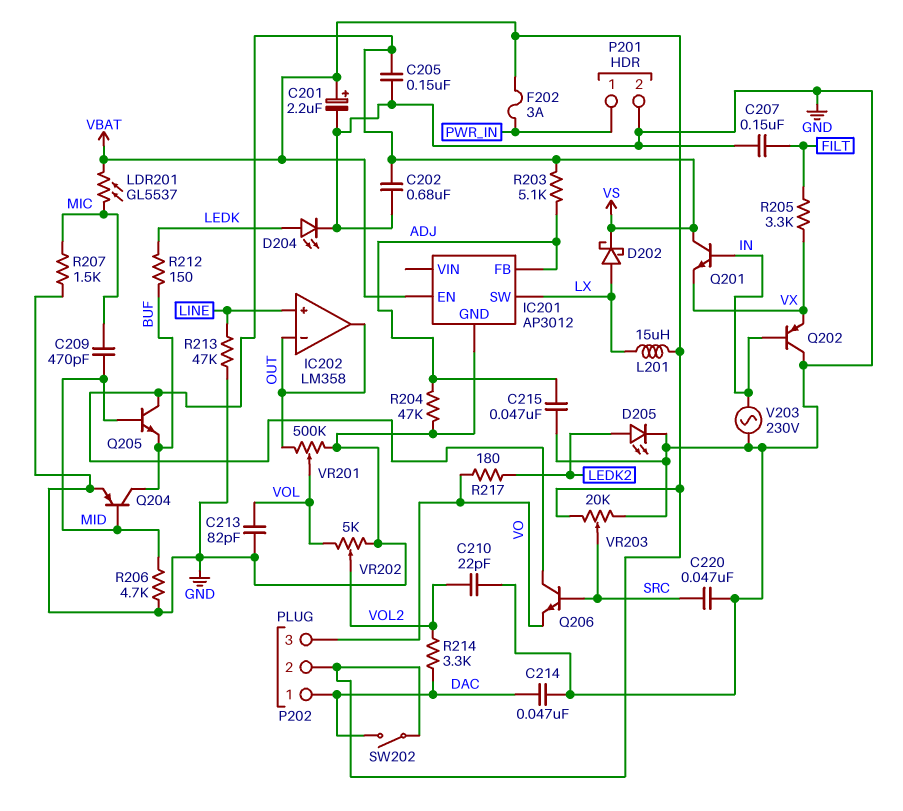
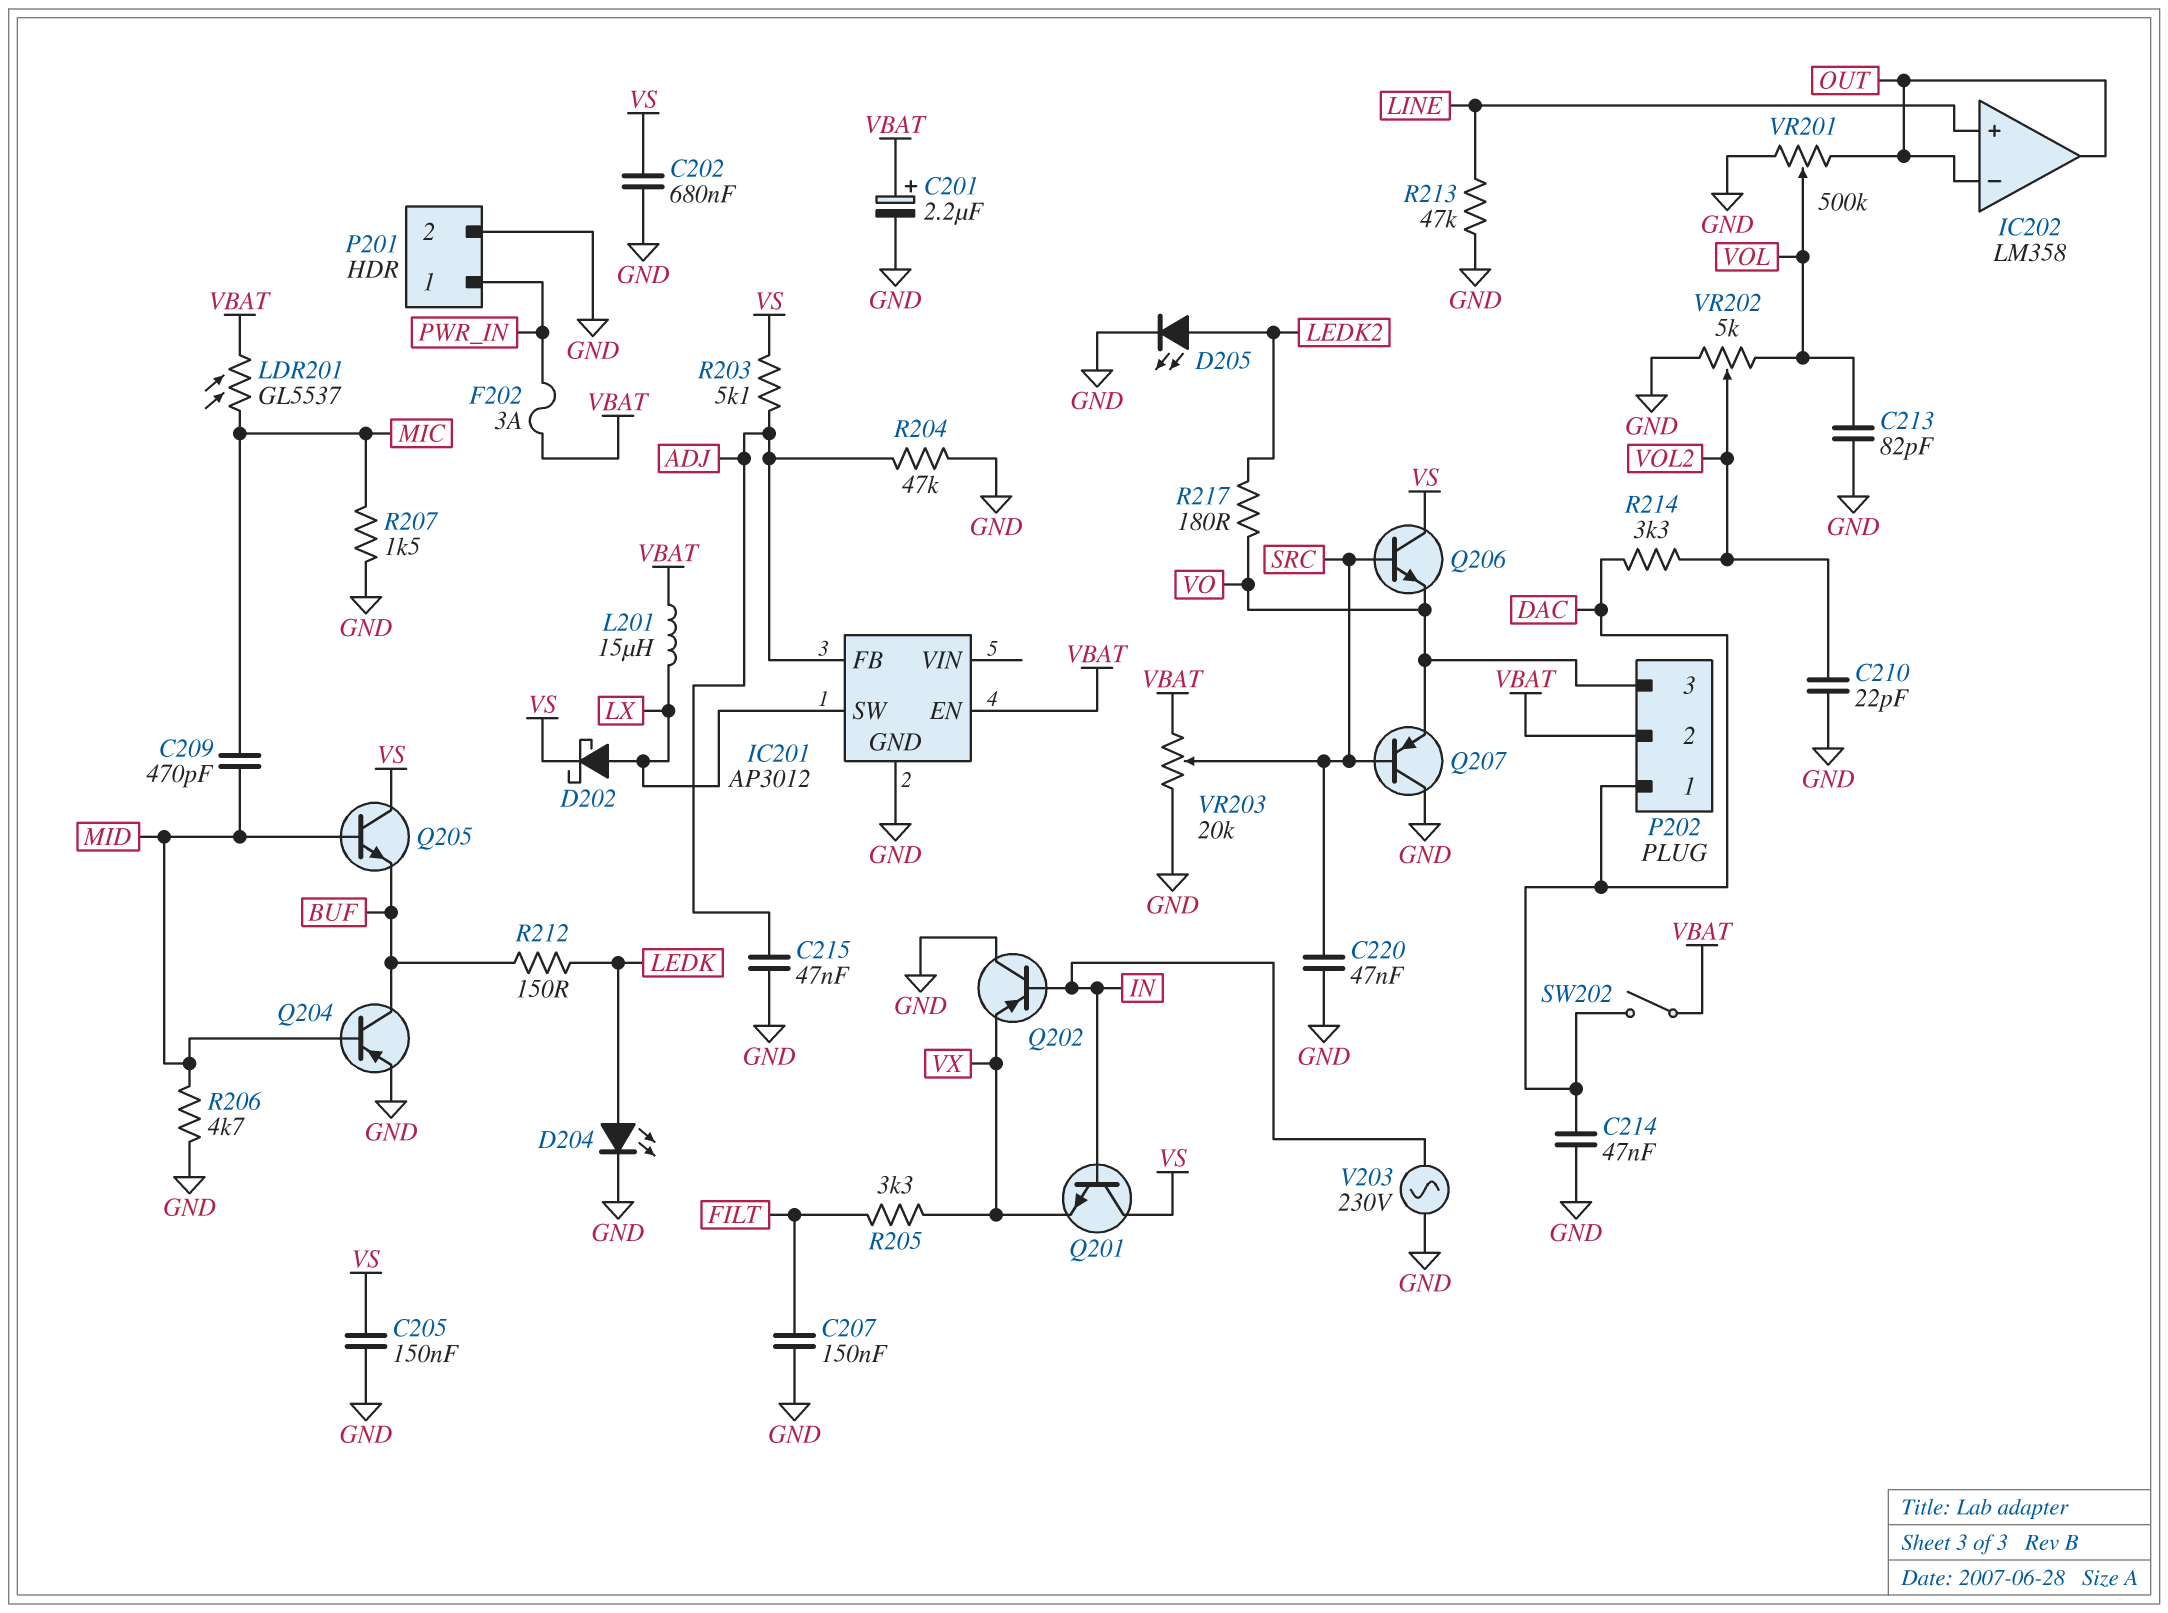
Q207: none -> PNP (B SRC, C GND, E VO)

